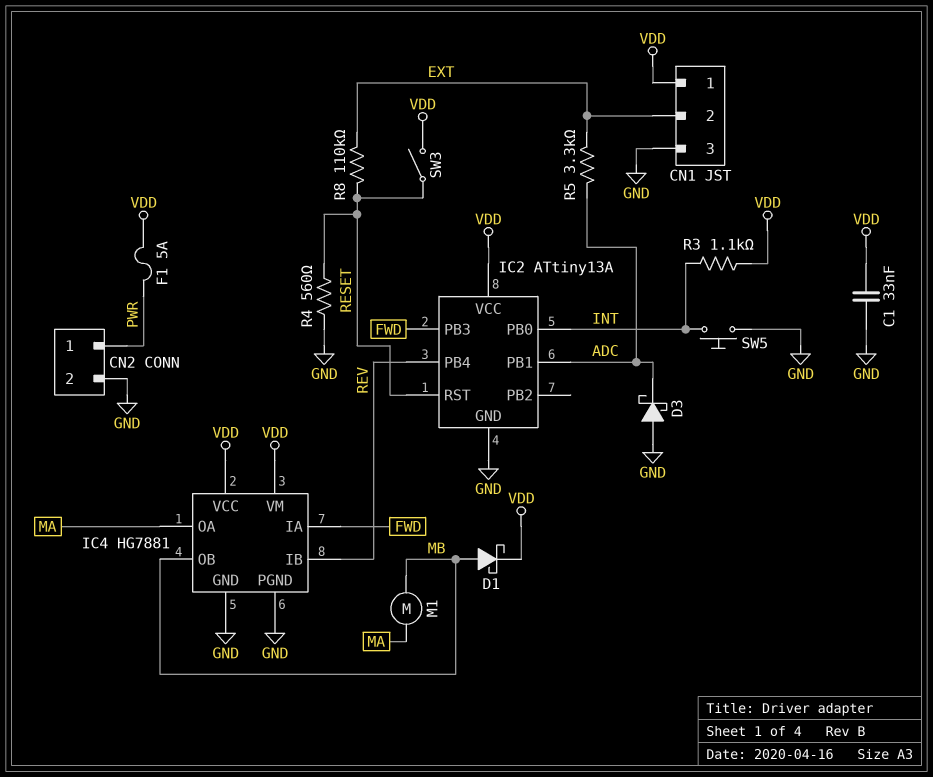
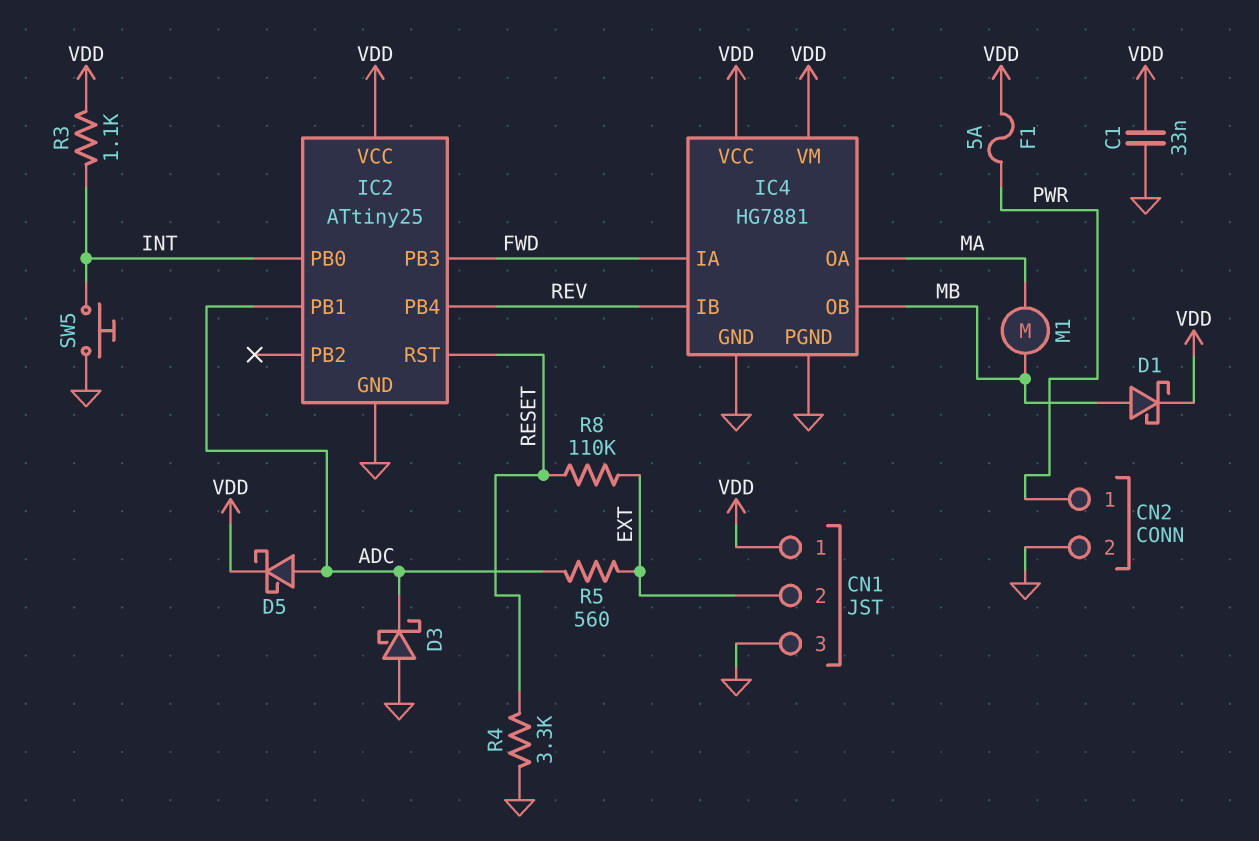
D5: none -> schottky (A ADC, K VDD)
IC2: ATtiny13A -> ATtiny25
R4: 560 (GND, RESET) -> 3.3k (GND, RESET)
R5: 3.3k (ADC, EXT) -> 560 (ADC, EXT)
SW3: switch (RESET, VDD) -> none

